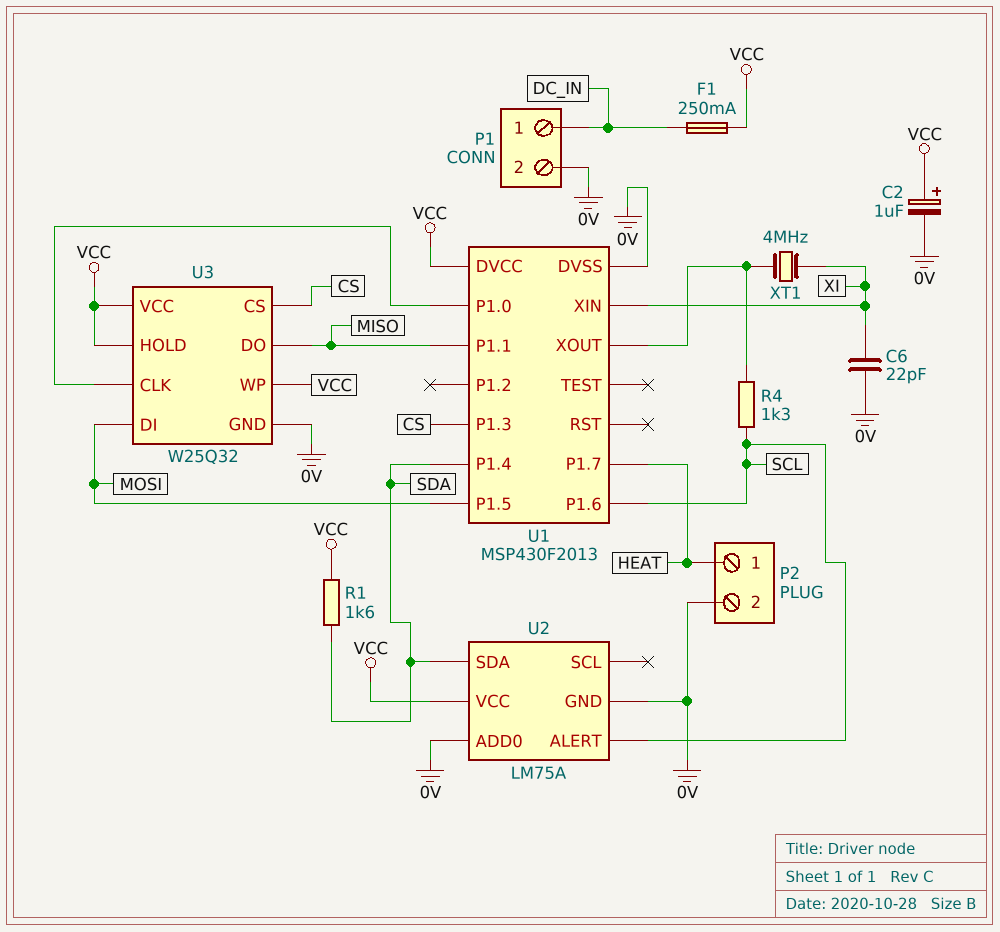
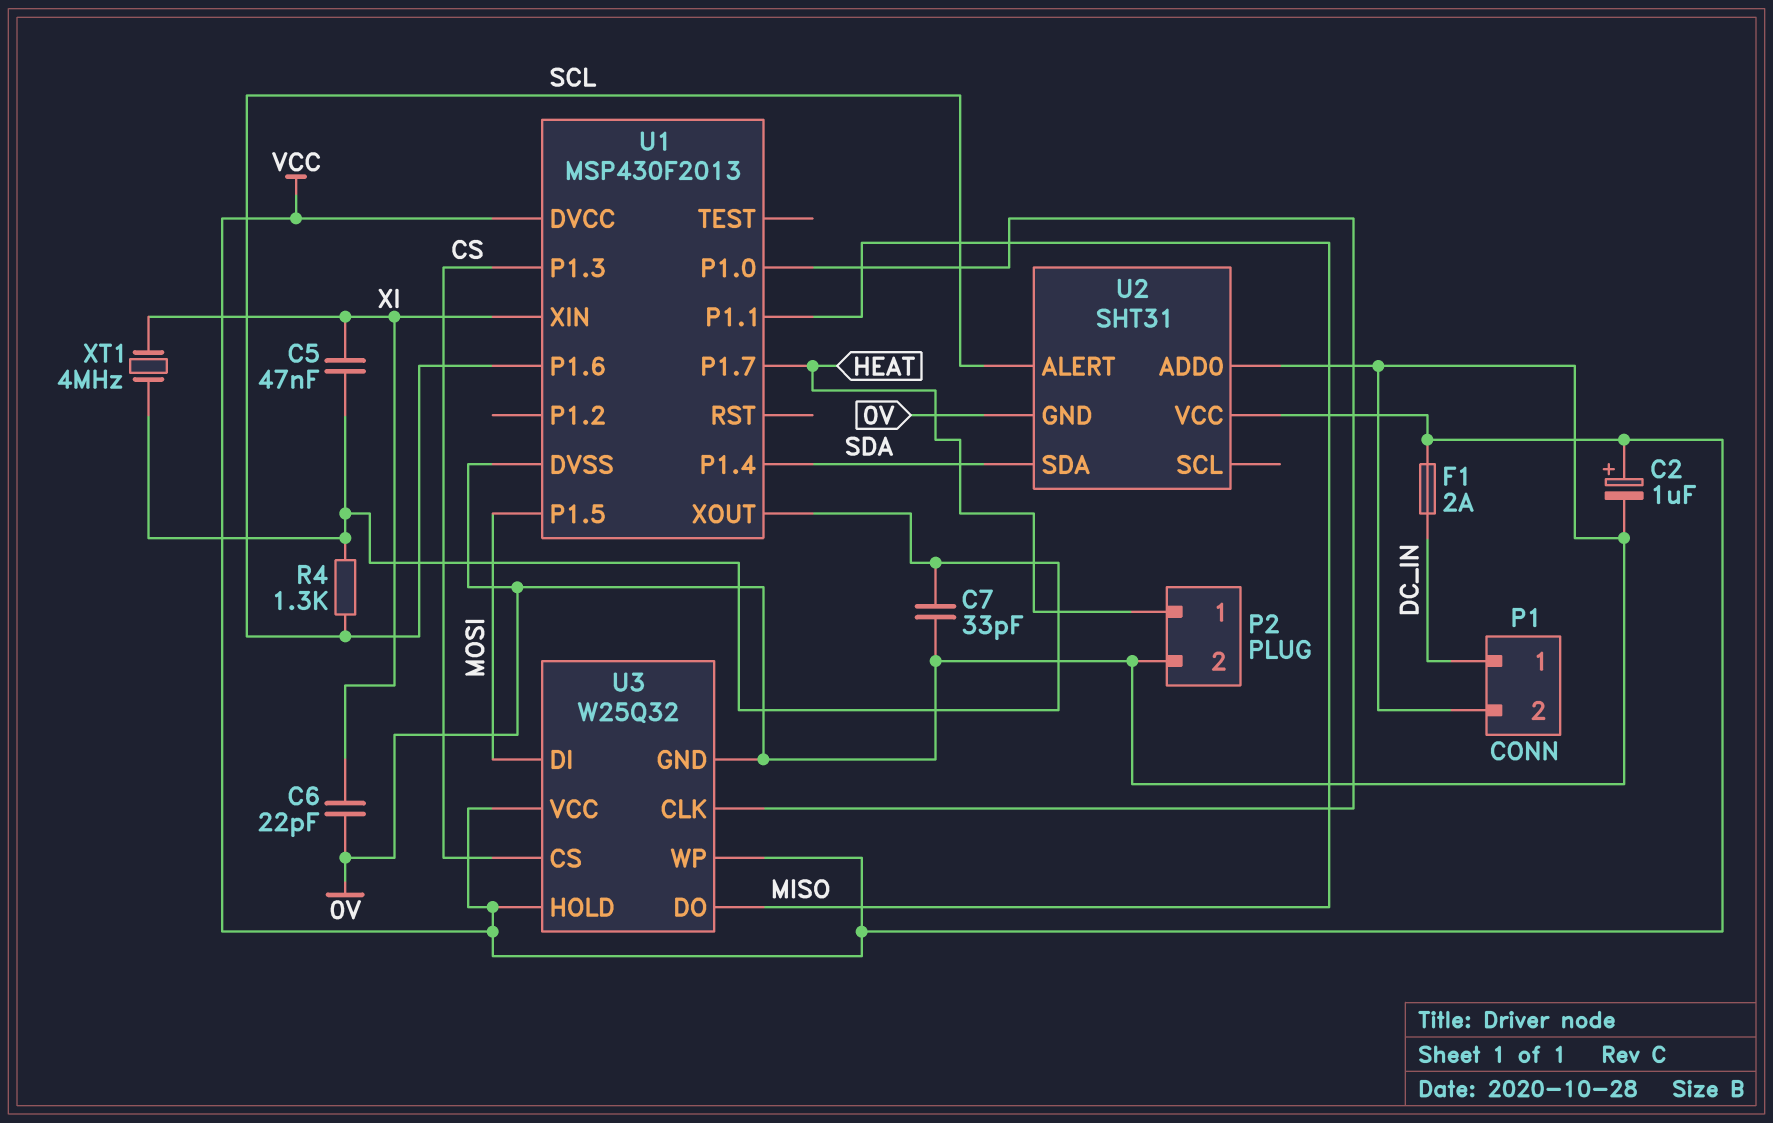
C5: none -> 47nF (U1/XOUT, XI)
C7: none -> 33pF (0V, U1/XOUT)
F1: 250mA (DC_IN, VCC) -> 2A (DC_IN, VCC)
R1: 1.6k (SDA, VCC) -> none
U2: LM75A -> SHT31

